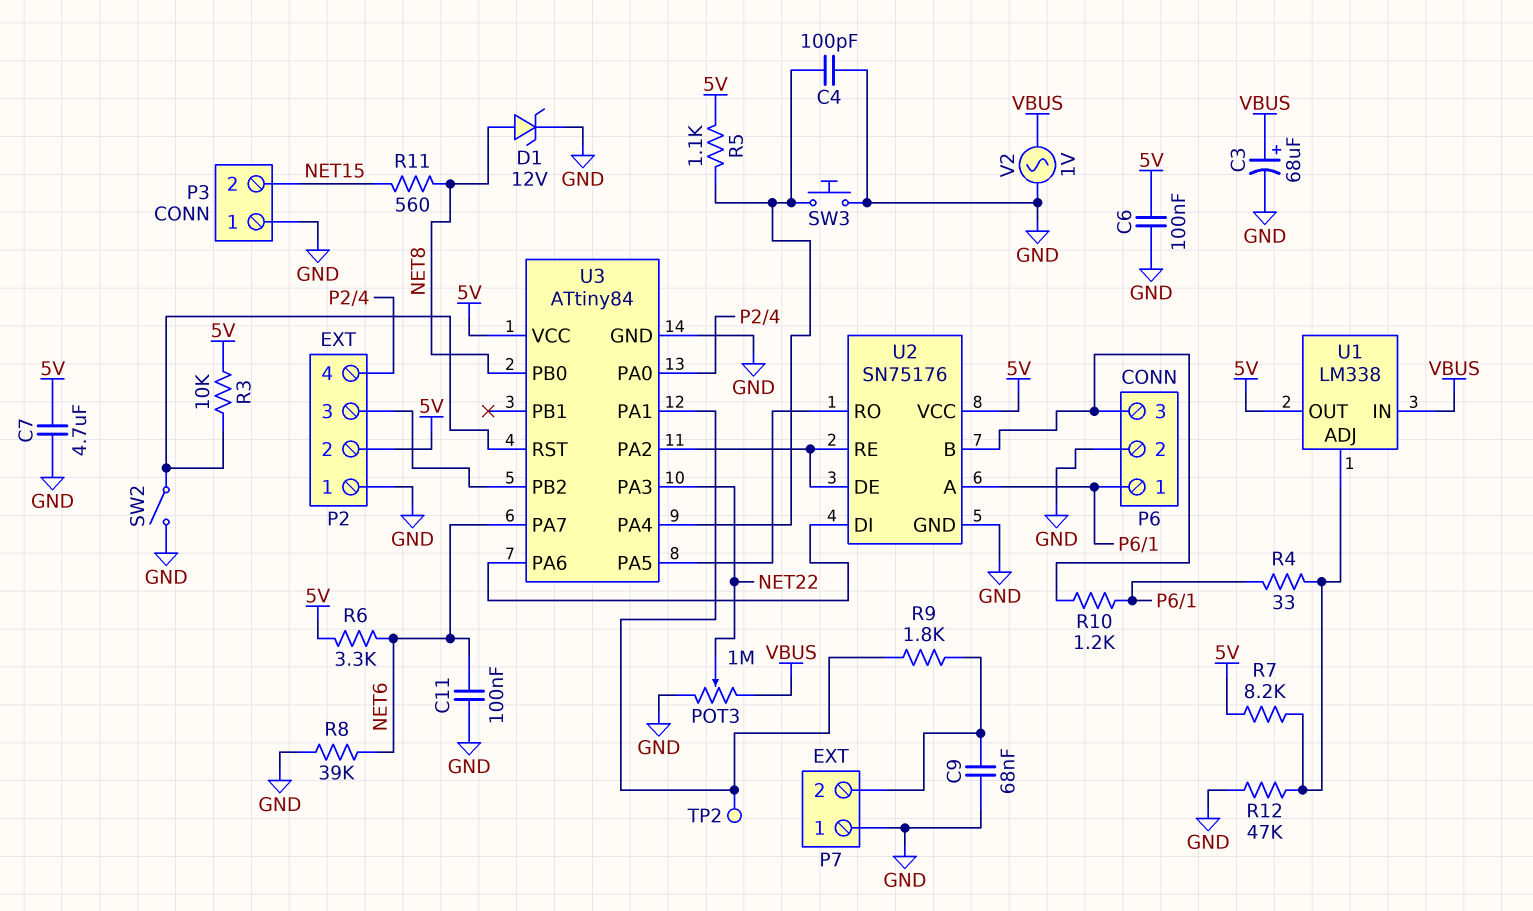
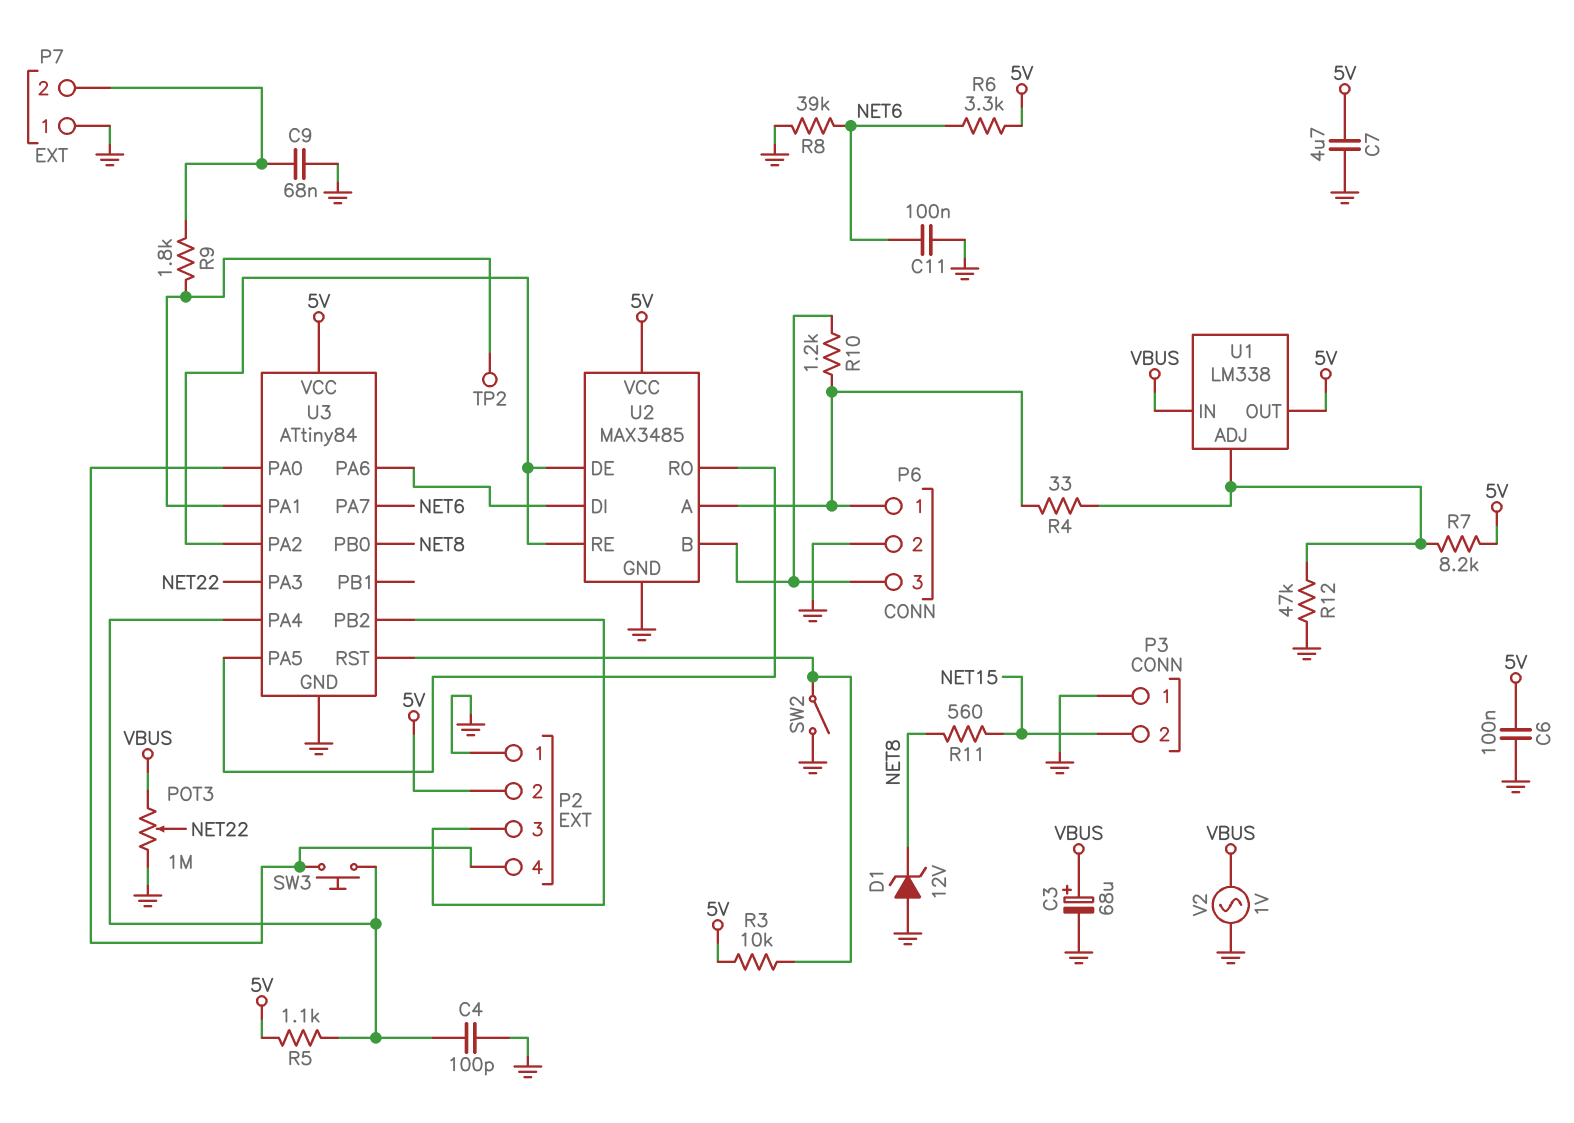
D1: zener 12V (A NET8, K GND) -> zener 12V (A GND, K NET8)
SW3: button (GND, U3/PA4) -> button (P2/4, U3/PA4)
U2: SN75176 -> MAX3485

